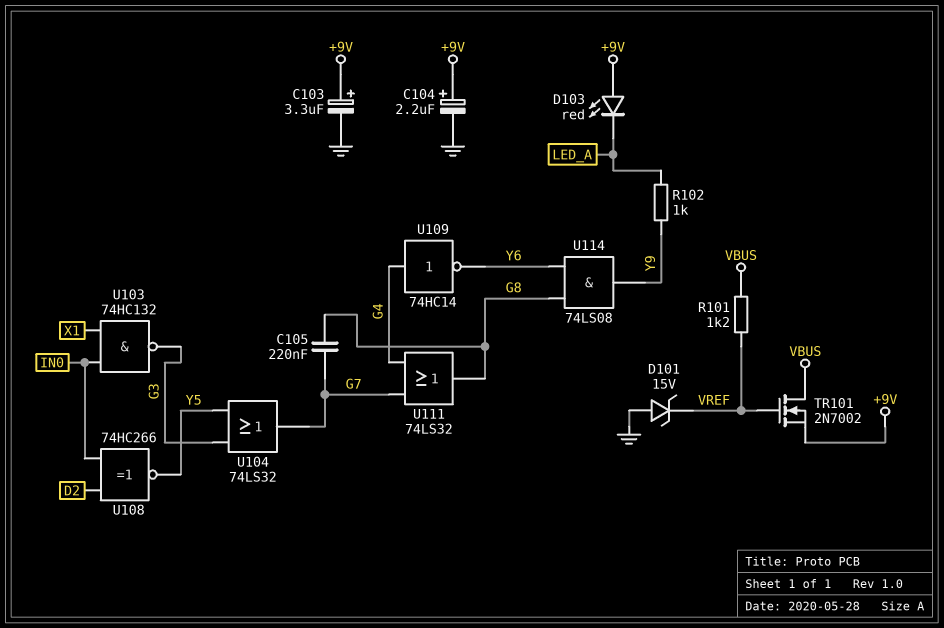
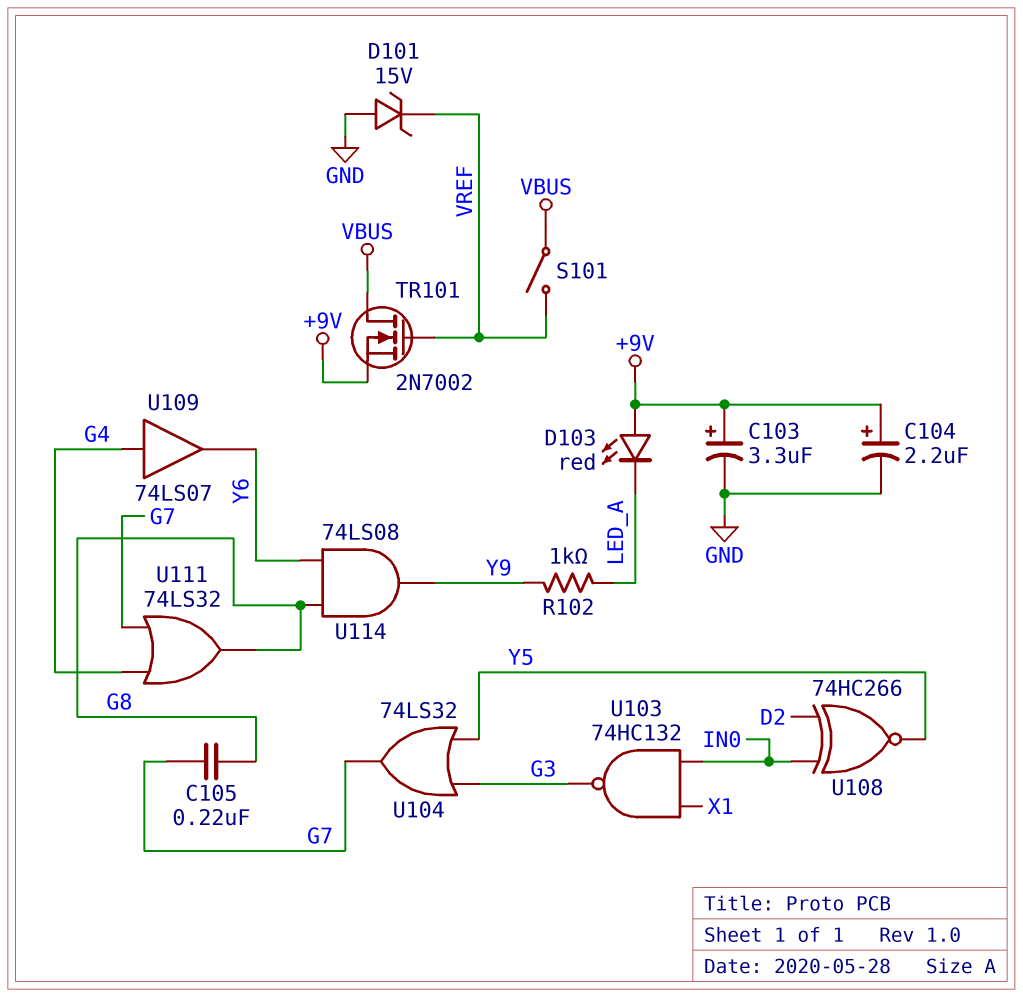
R101: 1.2k (VBUS, VREF) -> none
S101: none -> switch (VBUS, VREF)
U109: NOT 74HC14 (in G4, out Y6) -> buffer 74LS07 (in G4, out Y6)

